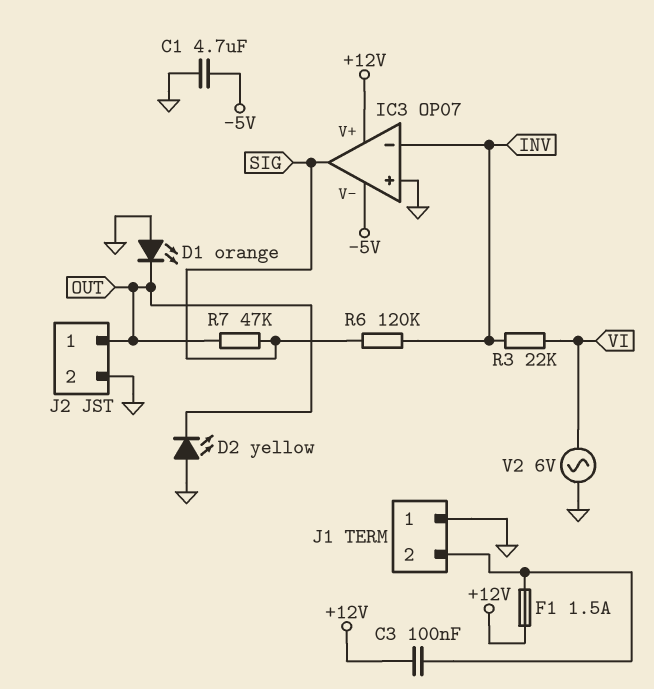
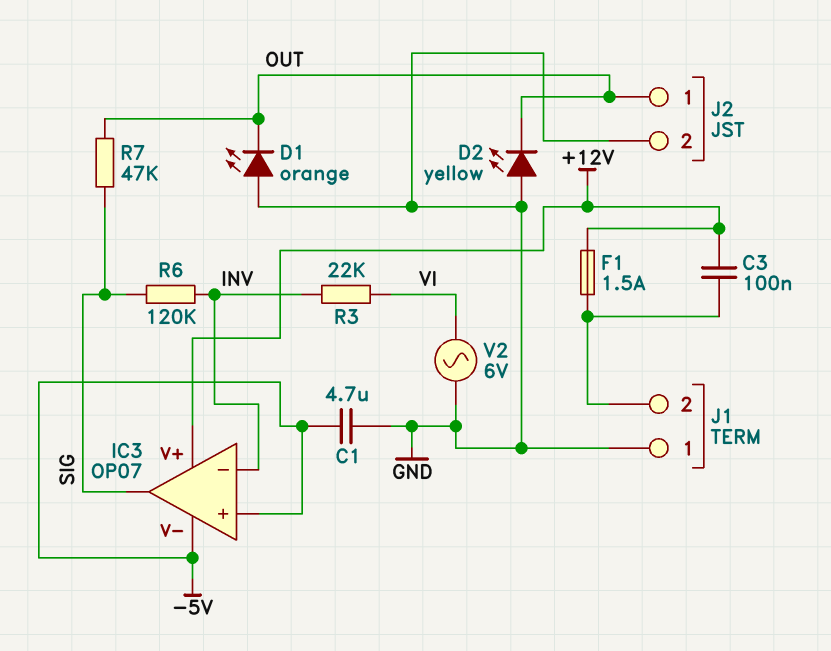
IC3 pin in+: GND -> -5V

